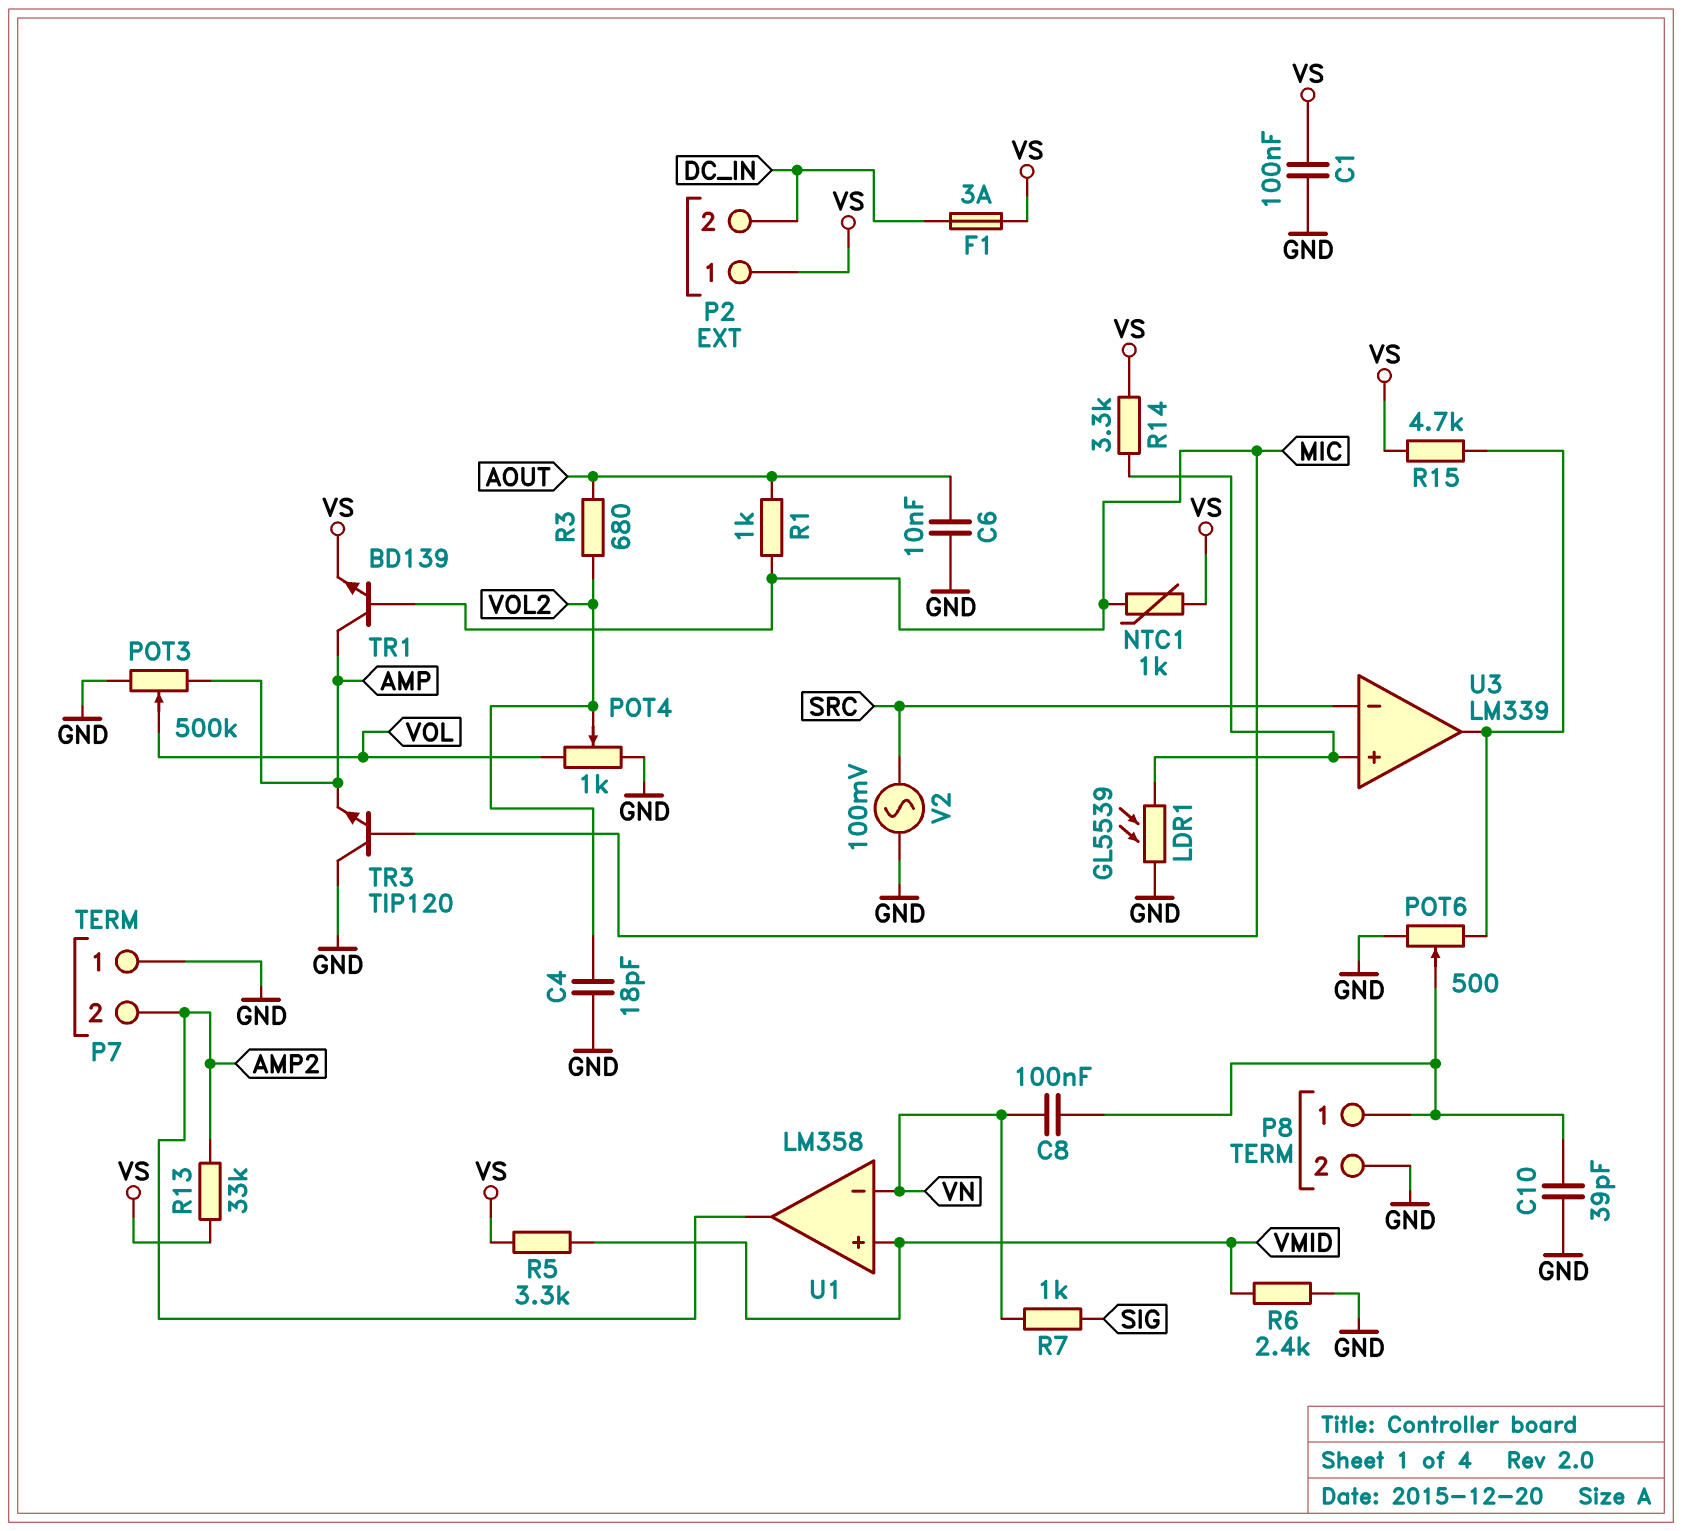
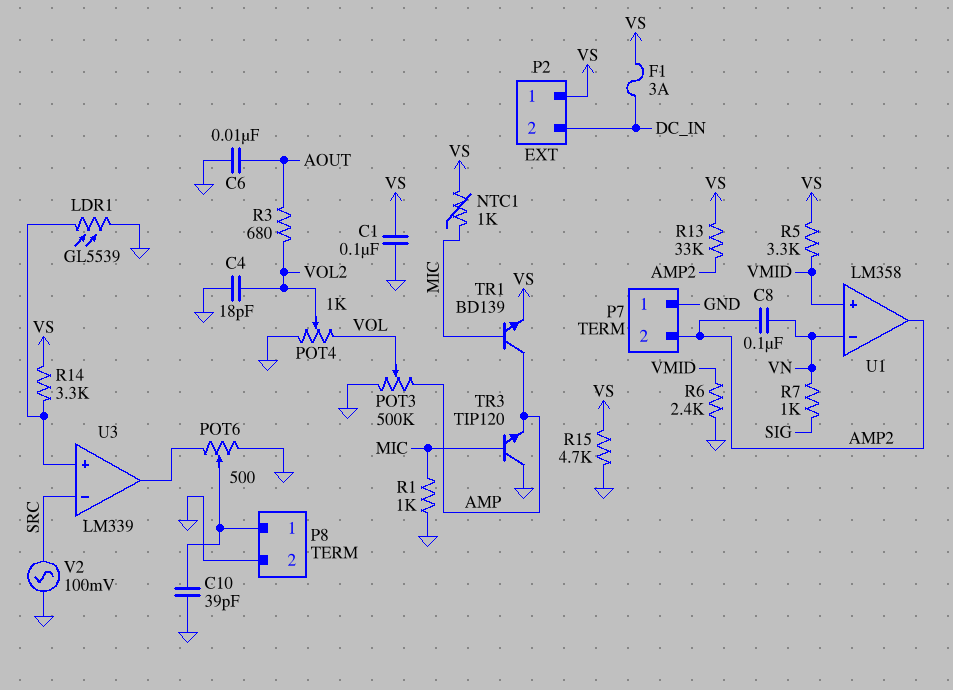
C8: 100nF (P8/1, VN) -> 100nF (AMP2, VN)
R1: 1k (AOUT, MIC) -> 1k (GND, MIC)
R15: 4.7k (U3/out, VS) -> 4.7k (GND, VS)

